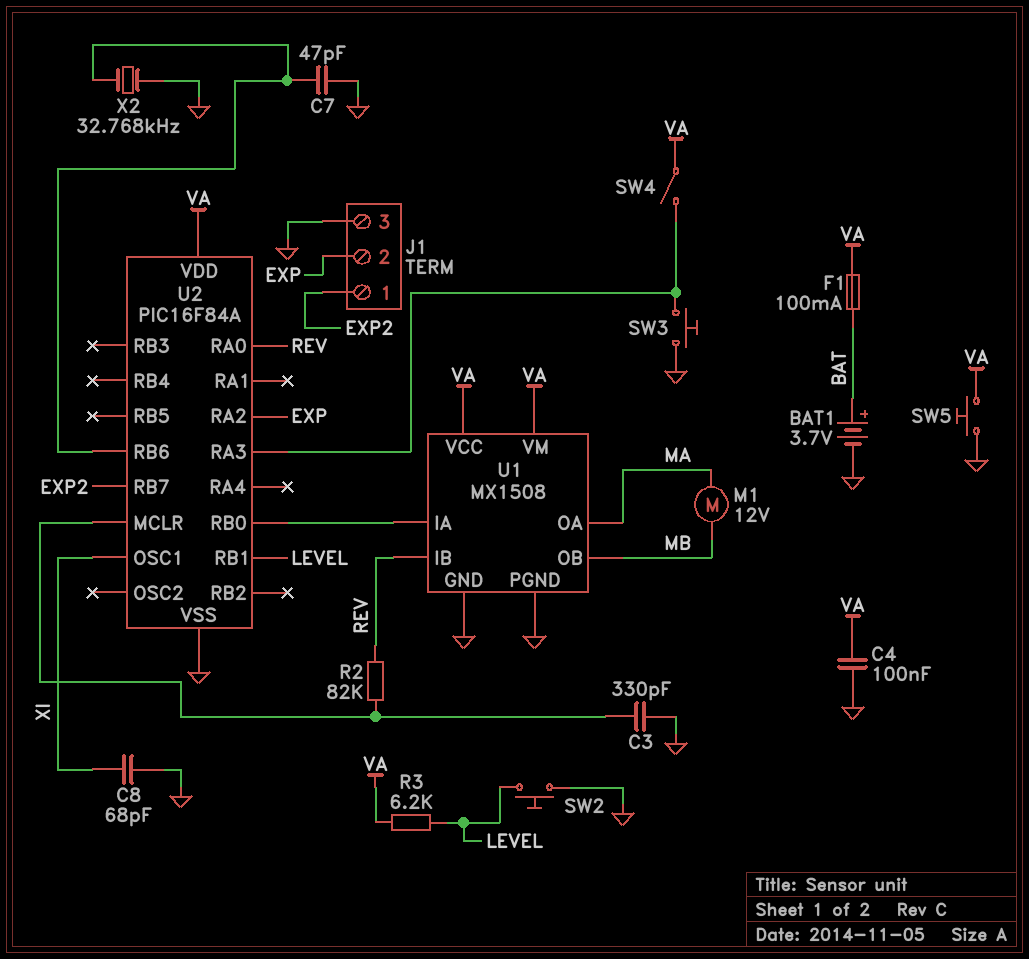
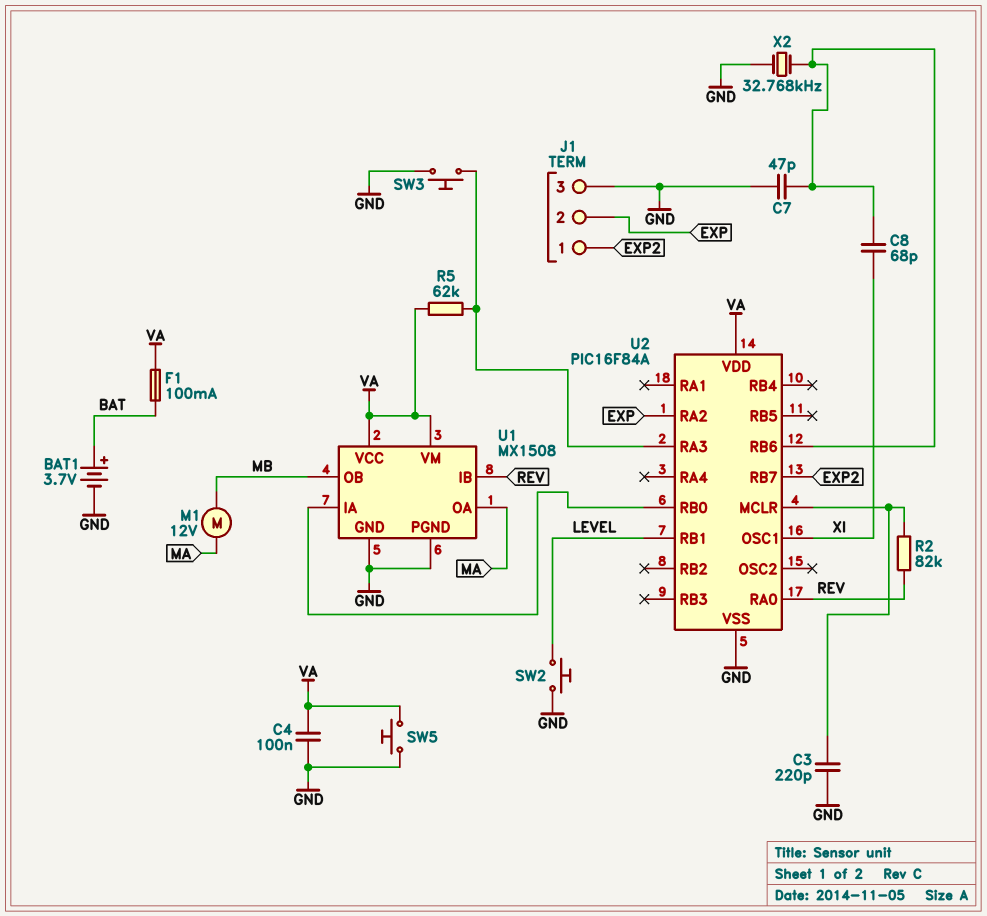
C3: 330pF (GND, U2/MCLR) -> 220pF (GND, U2/MCLR)
C8: 68pF (GND, XI) -> 68pF (U2/RB6, XI)
R3: 6.2k (LEVEL, VA) -> none
R5: none -> 62k (U2/RA3, VA)
SW4: switch (U2/RA3, VA) -> none

